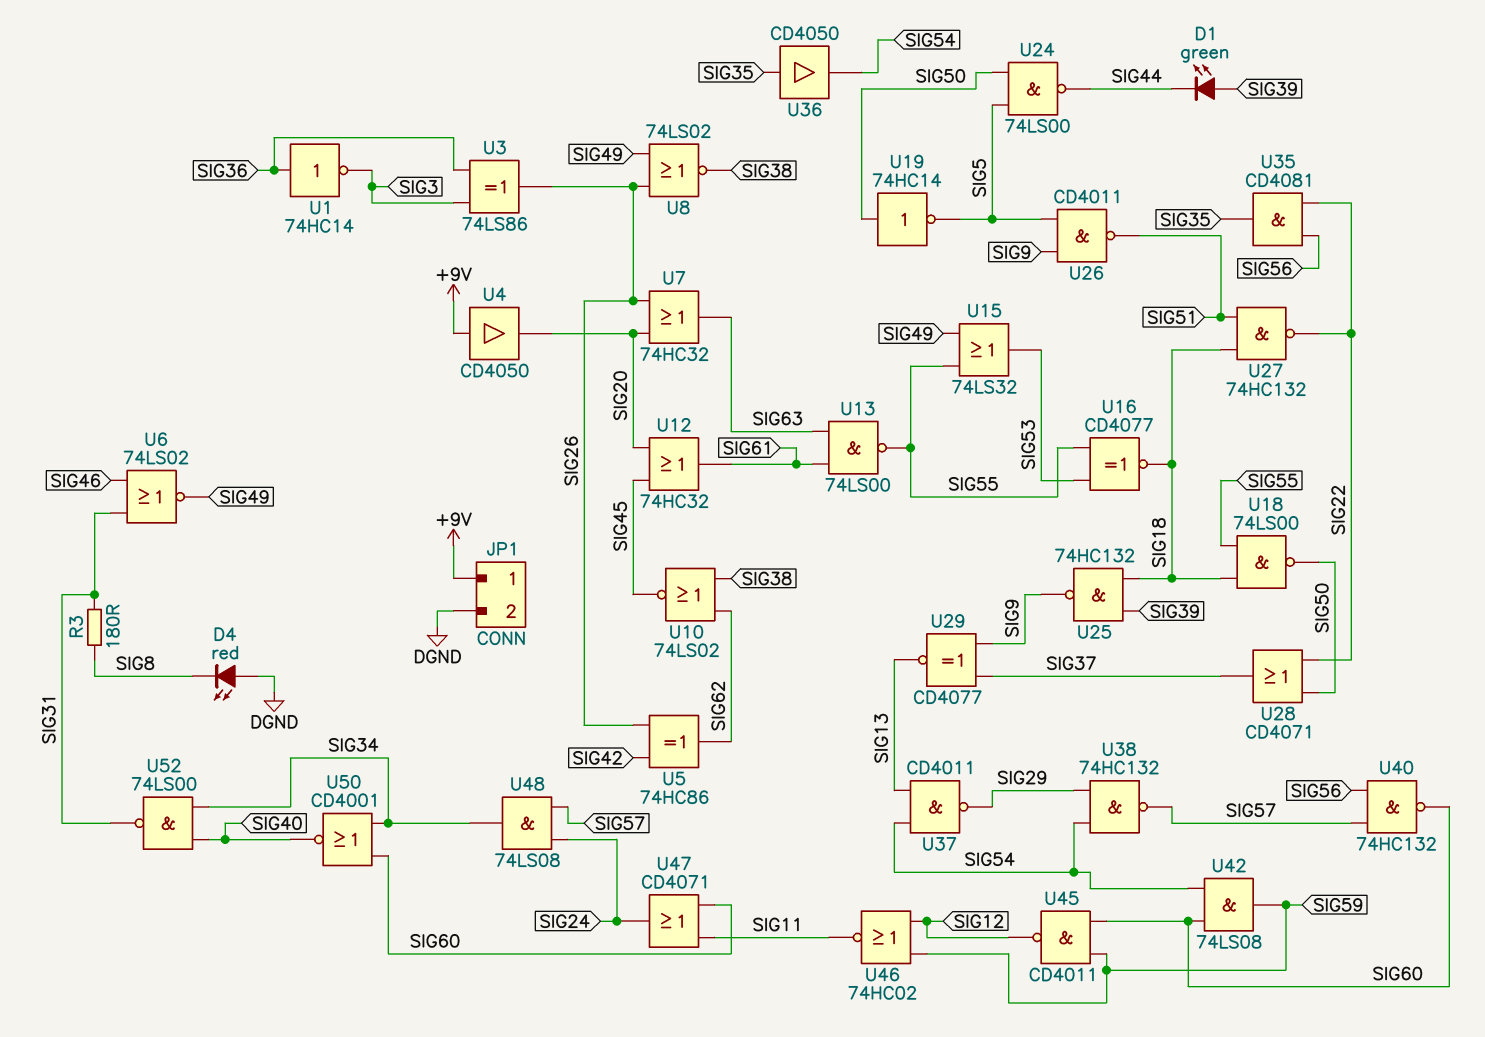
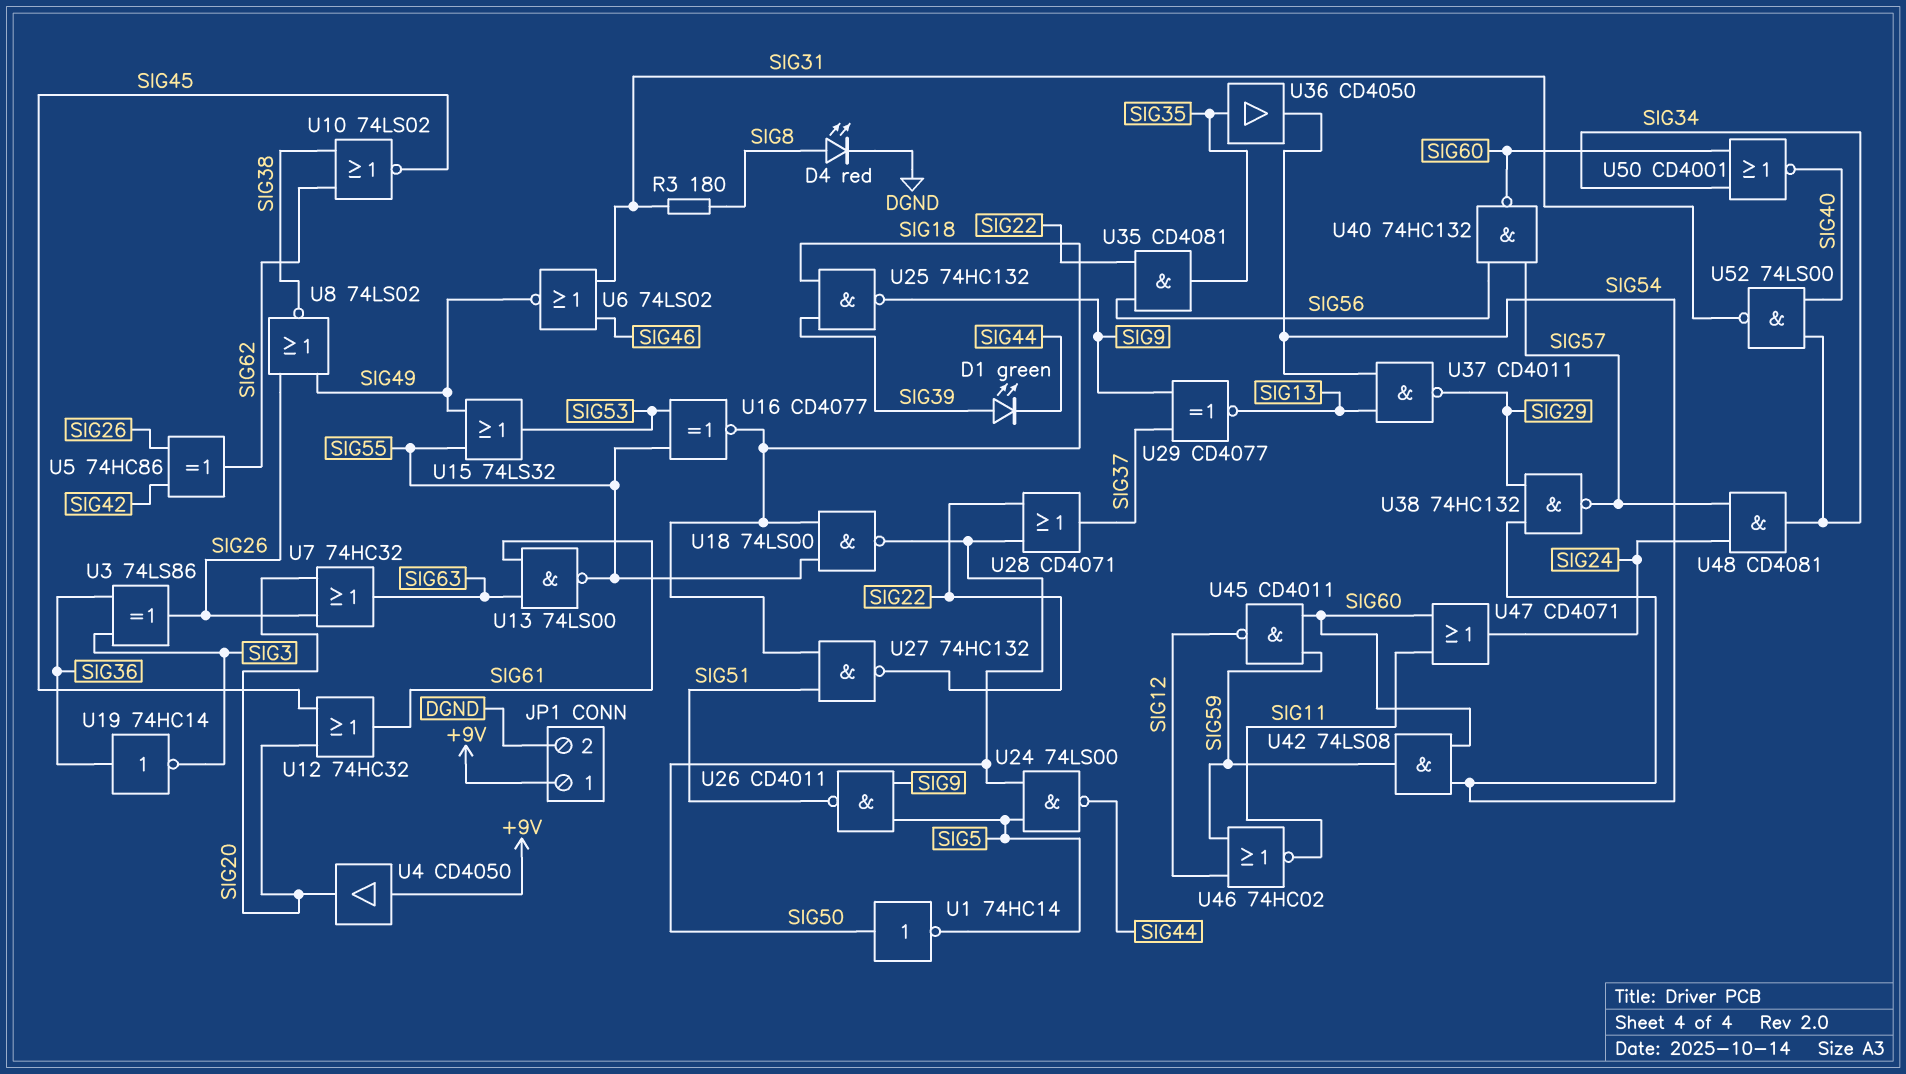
D4: LED red (A DGND, K SIG8) -> LED red (A SIG8, K DGND)
U1: NOT 74HC14 (in SIG36, out SIG3) -> NOT 74HC14 (in SIG50, out SIG5)
U19: NOT 74HC14 (in SIG50, out SIG5) -> NOT 74HC14 (in SIG36, out SIG3)
U48: AND 74LS08 (in SIG24, in SIG57, out SIG34) -> AND CD4081 (in SIG24, in SIG57, out SIG34)

